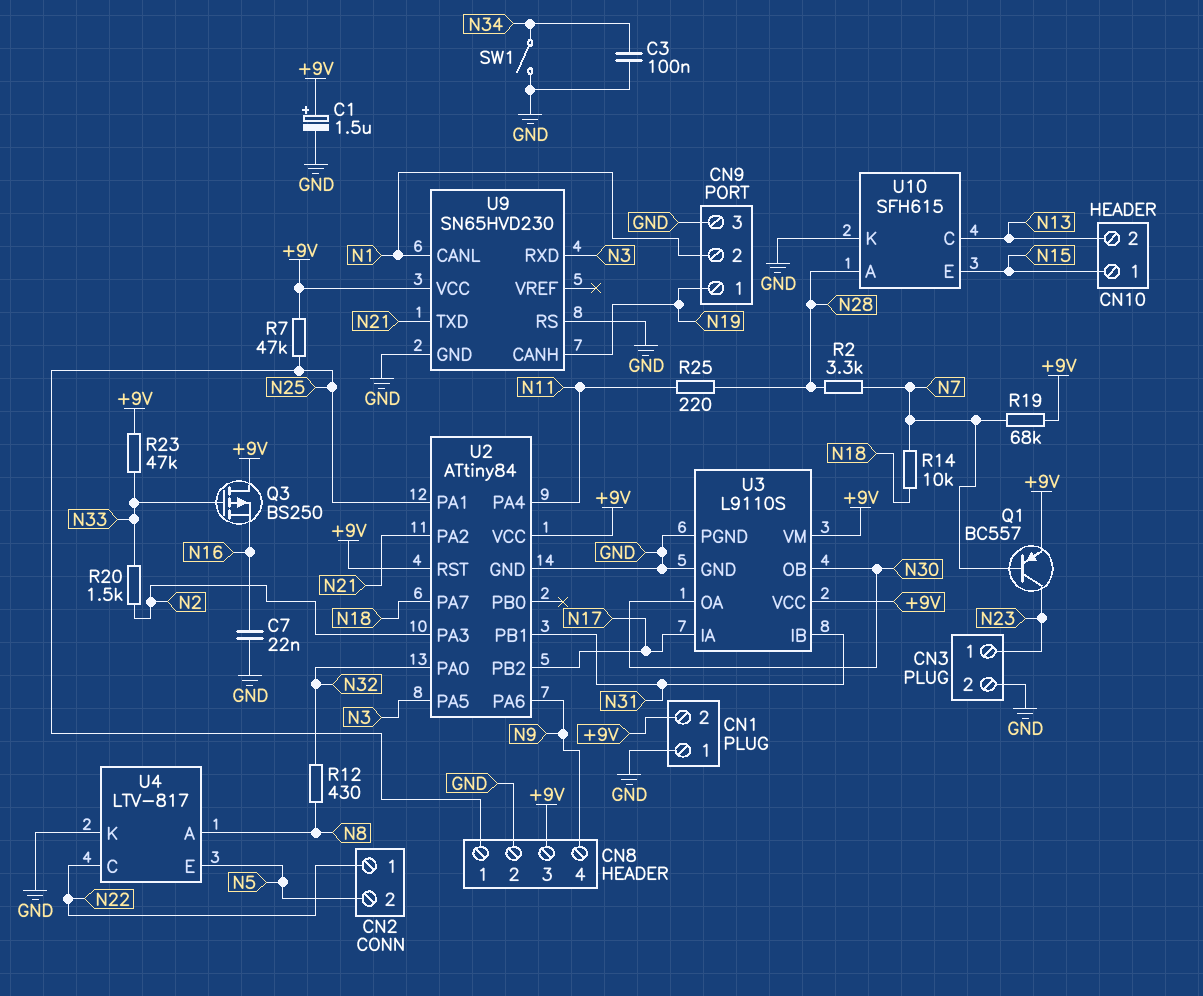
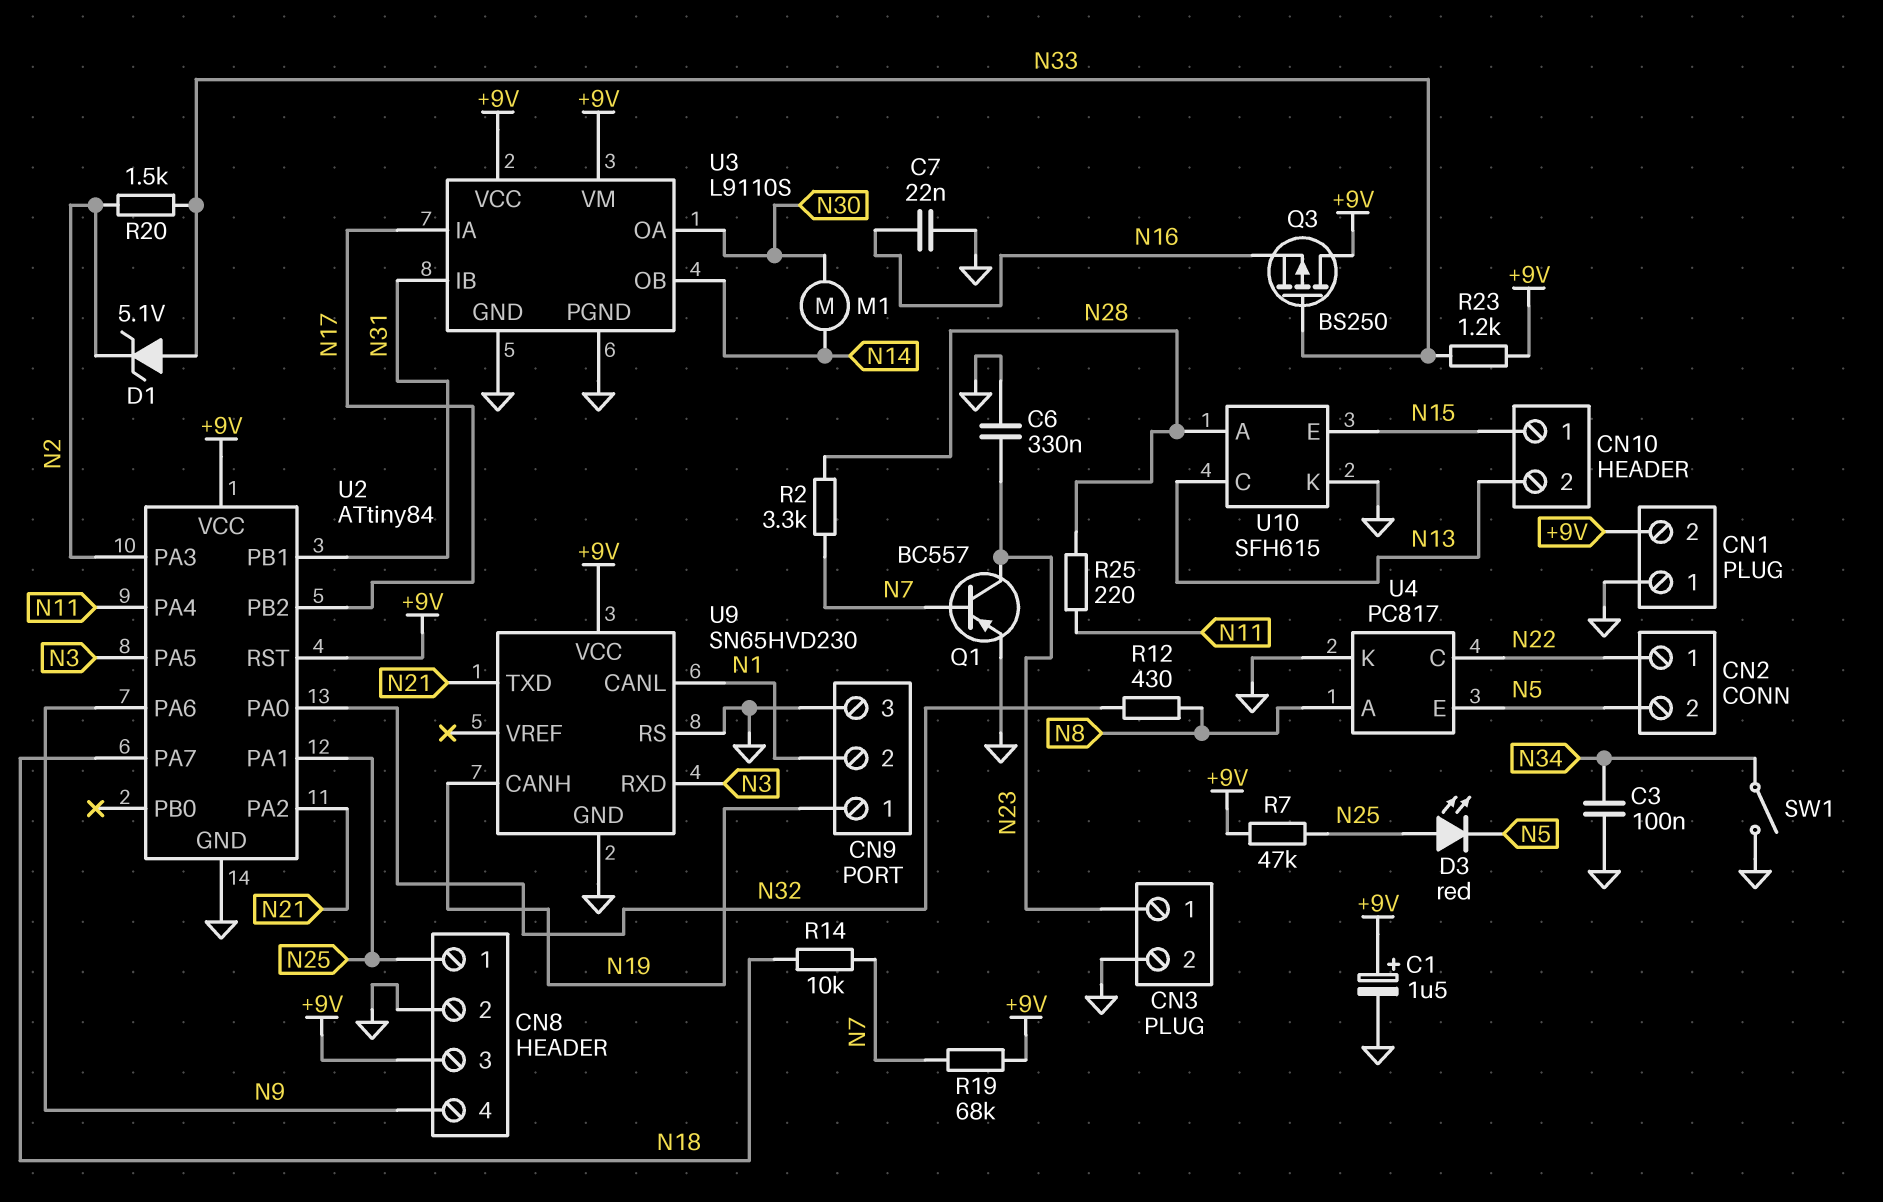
C6: none -> 330nF (GND, N23)
D1: none -> zener 5.1V (A N33, K N2)
D3: none -> LED red (A N25, K N5)
M1: none -> motor (N14, N30)
Q1: PNP BC557 (B N7, C N23, E +9V) -> PNP BC557 (B N7, C N23, E GND)
R23: 47k (+9V, N33) -> 1.2k (+9V, N33)
U3 pin OB: N30 -> N14
U4: LTV-817 -> PC817

